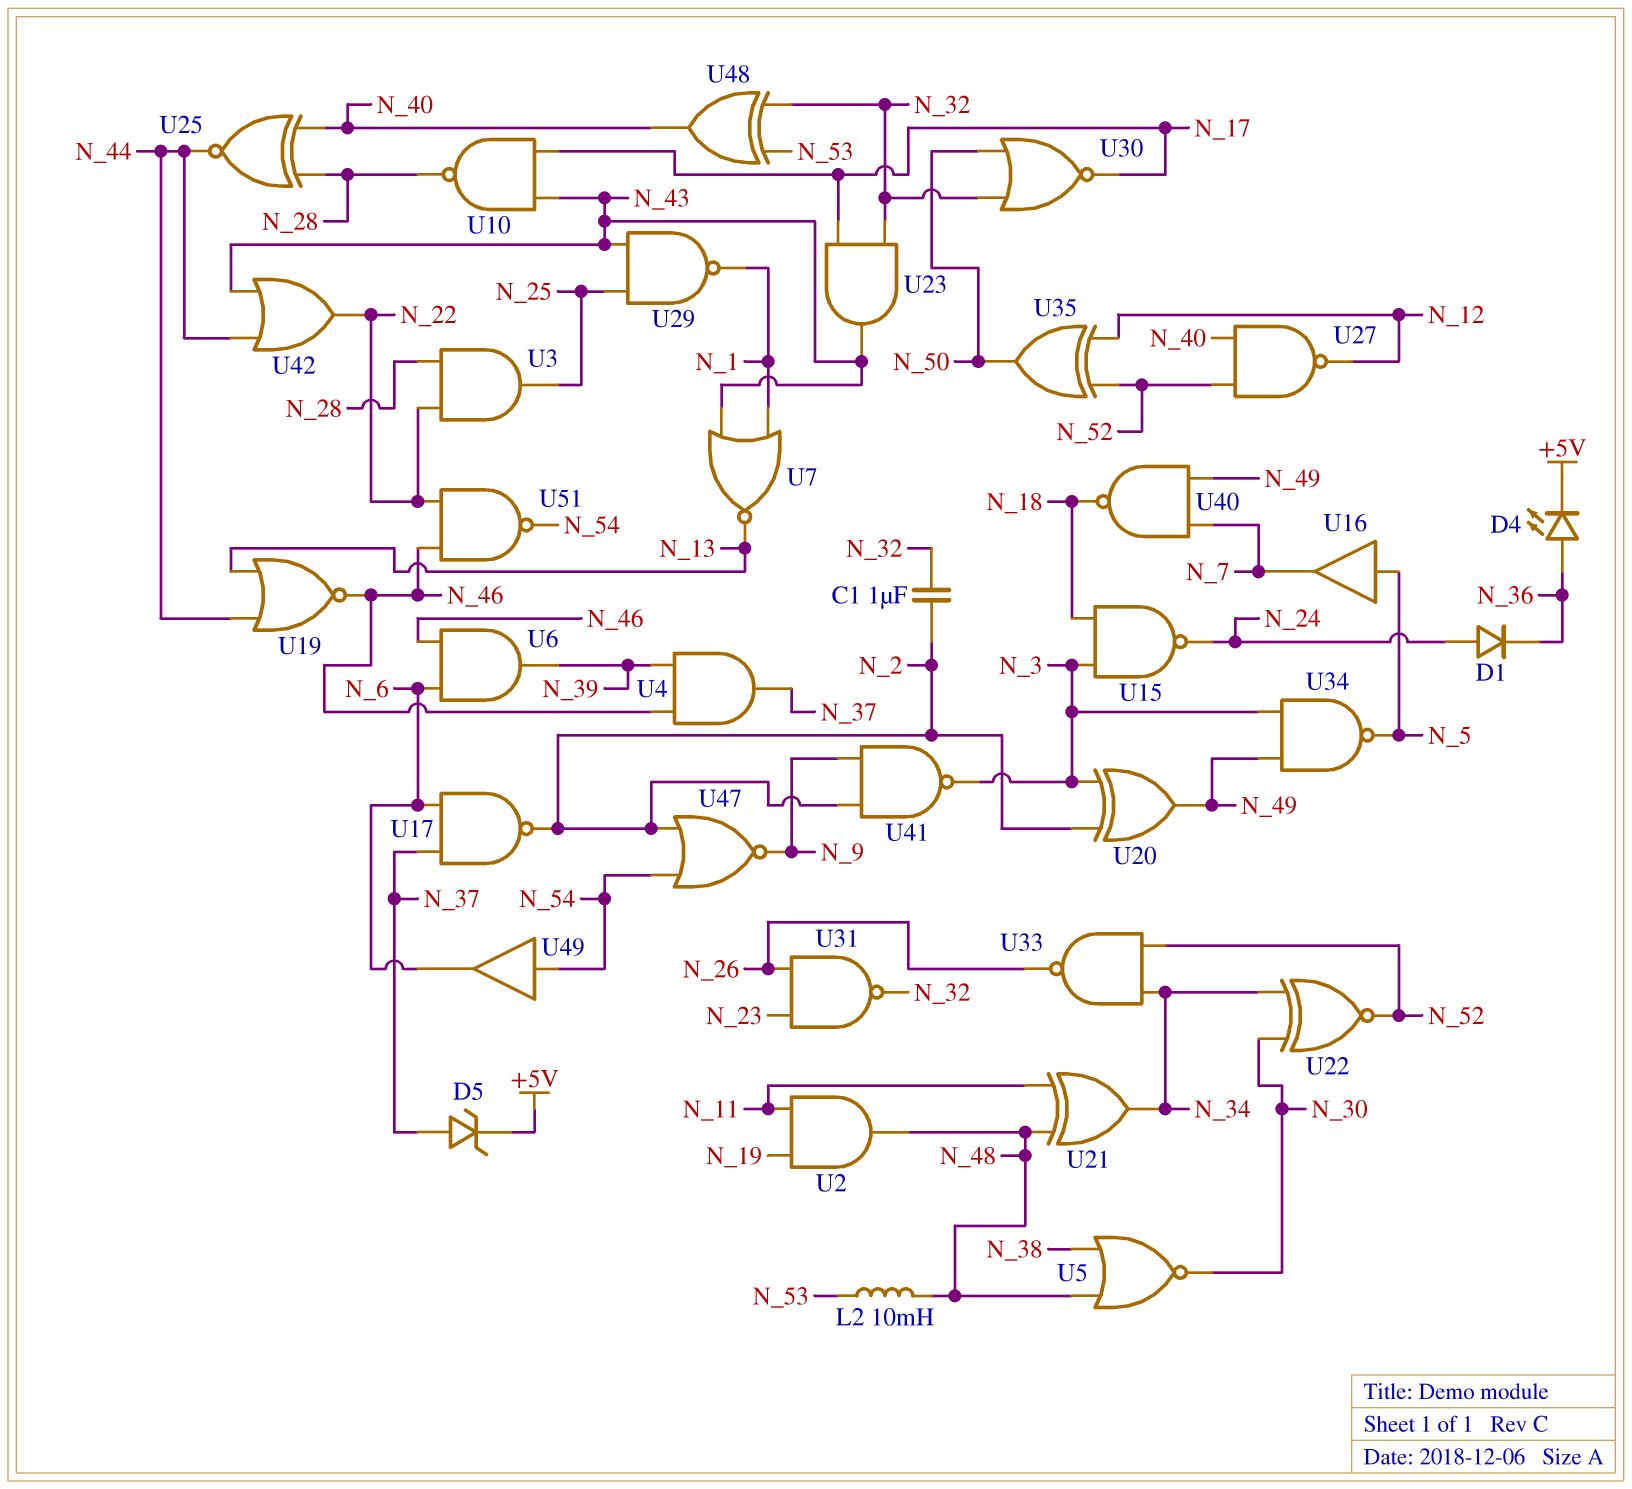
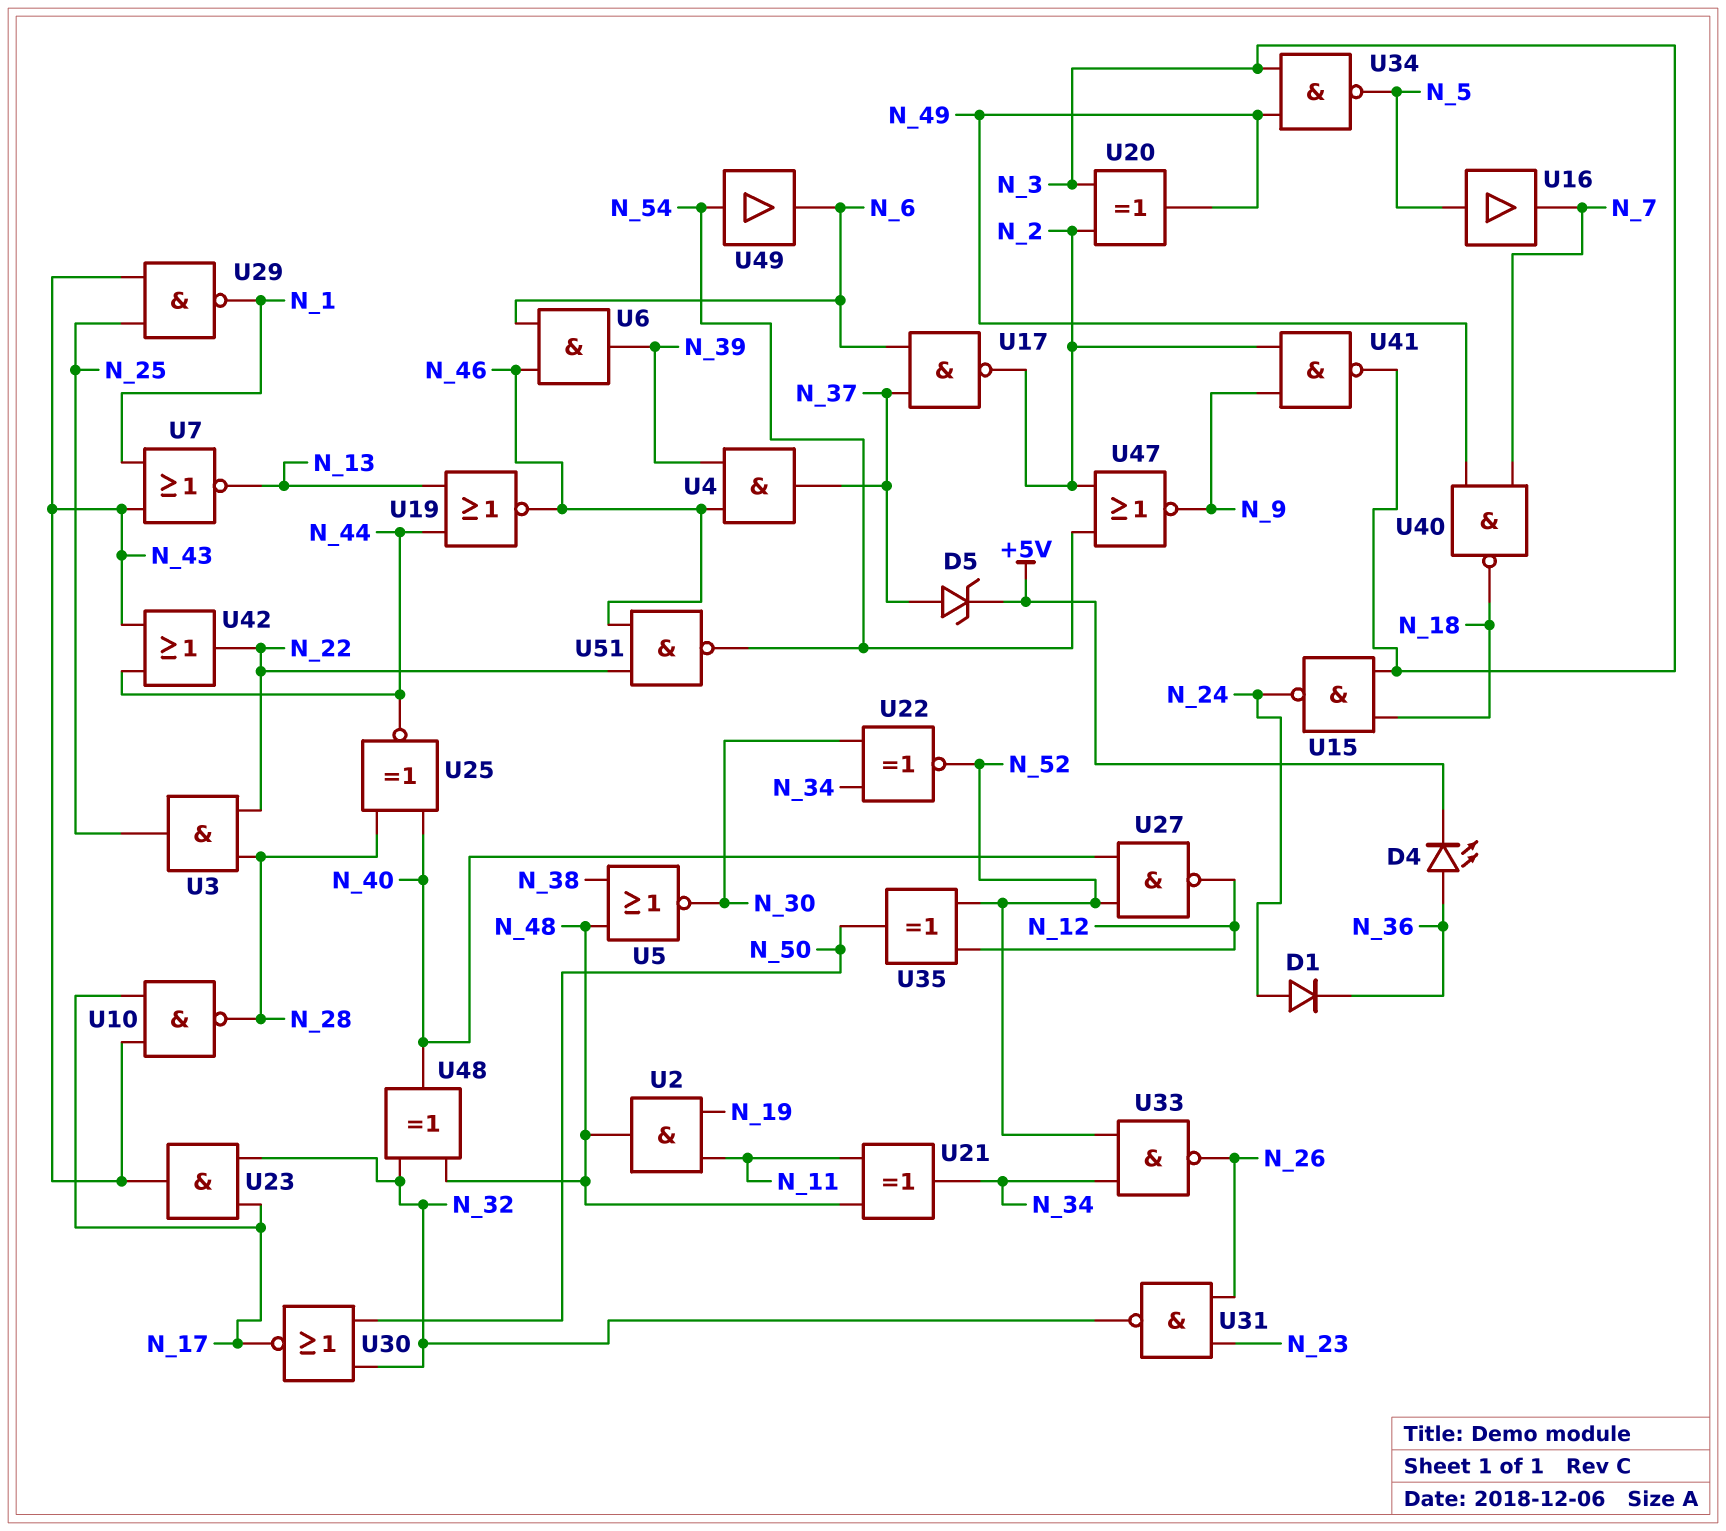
C1: 1uF (N_2, N_32) -> none
L2: 10mH (N_48, N_53) -> none
U48: XOR (in N_32, in N_53, out N_40) -> XOR (in N_32, in N_48, out N_40)

